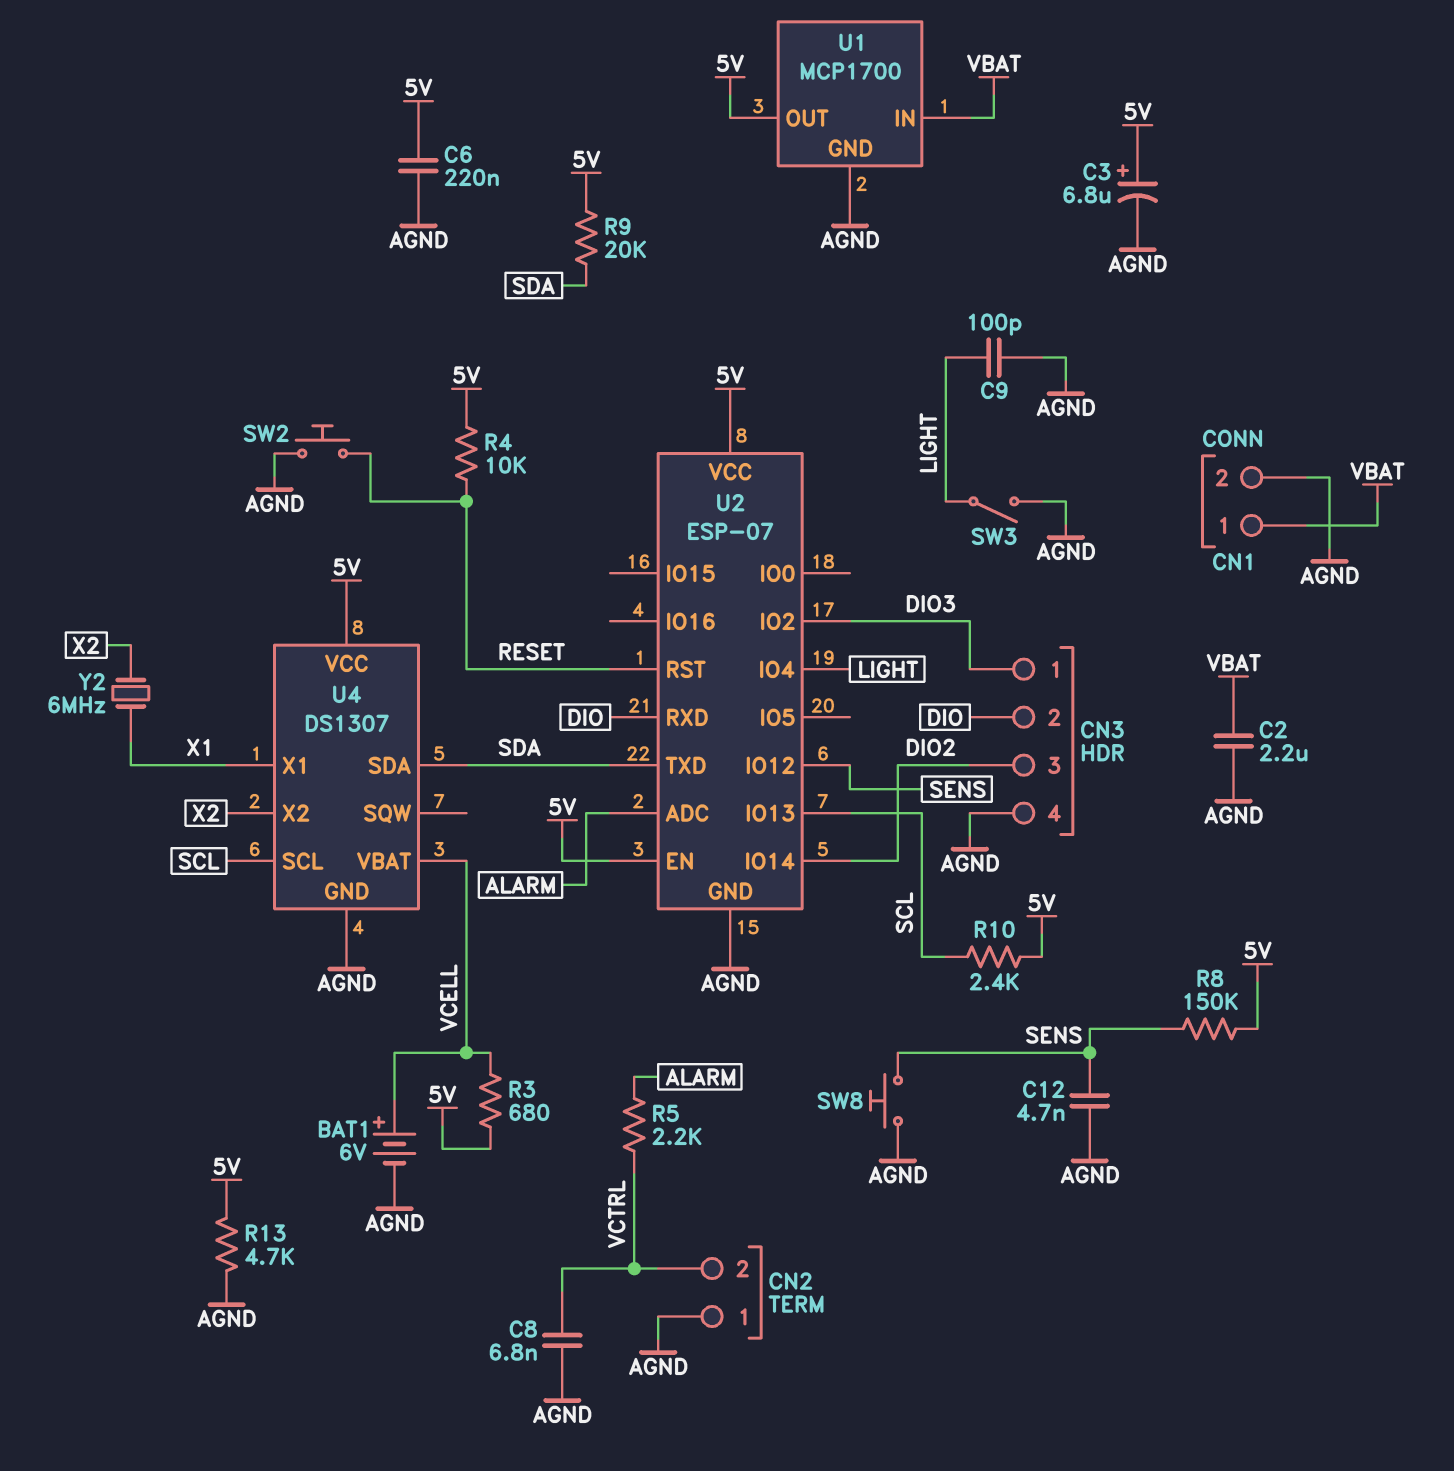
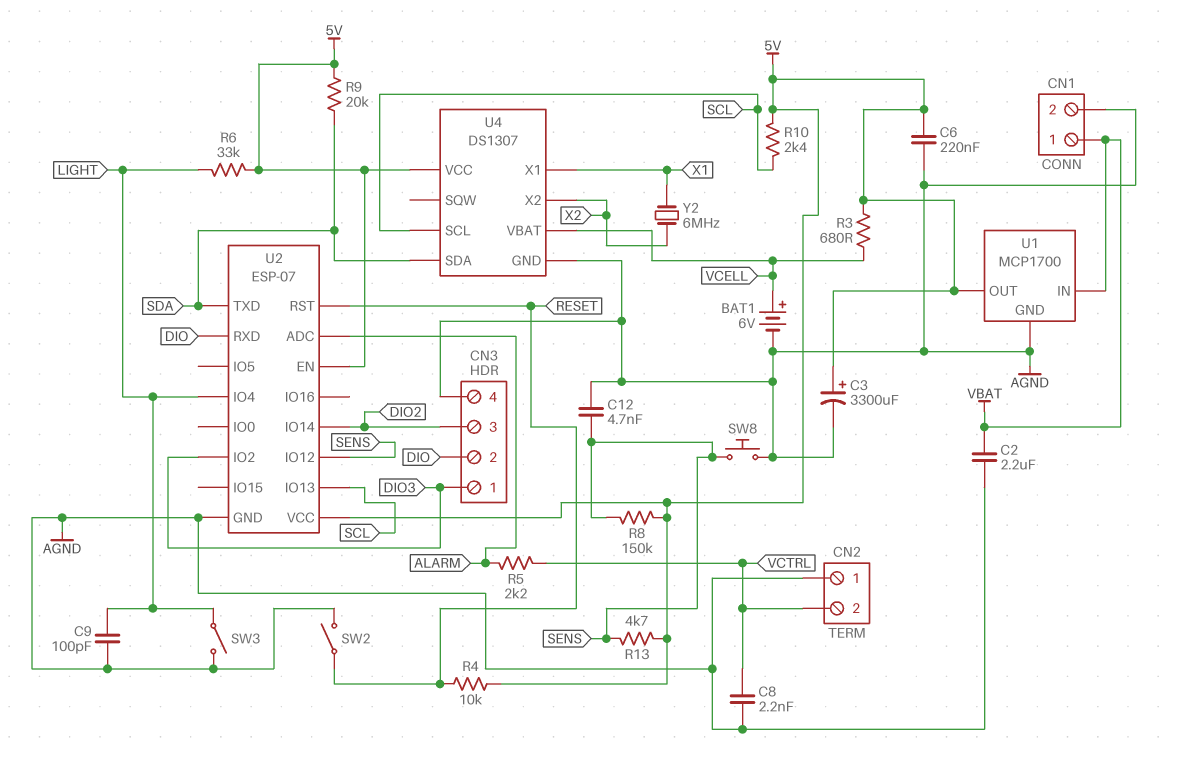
C3: 6.8uF (plus 5V, minus AGND) -> 3300uF (plus 5V, minus AGND)
C8: 6.8nF (AGND, VCTRL) -> 2.2nF (AGND, VCTRL)
R6: none -> 33k (5V, LIGHT)
R13: 4.7k (5V, AGND) -> 4.7k (5V, SENS)
SW2: button (AGND, RESET) -> switch (AGND, RESET)

